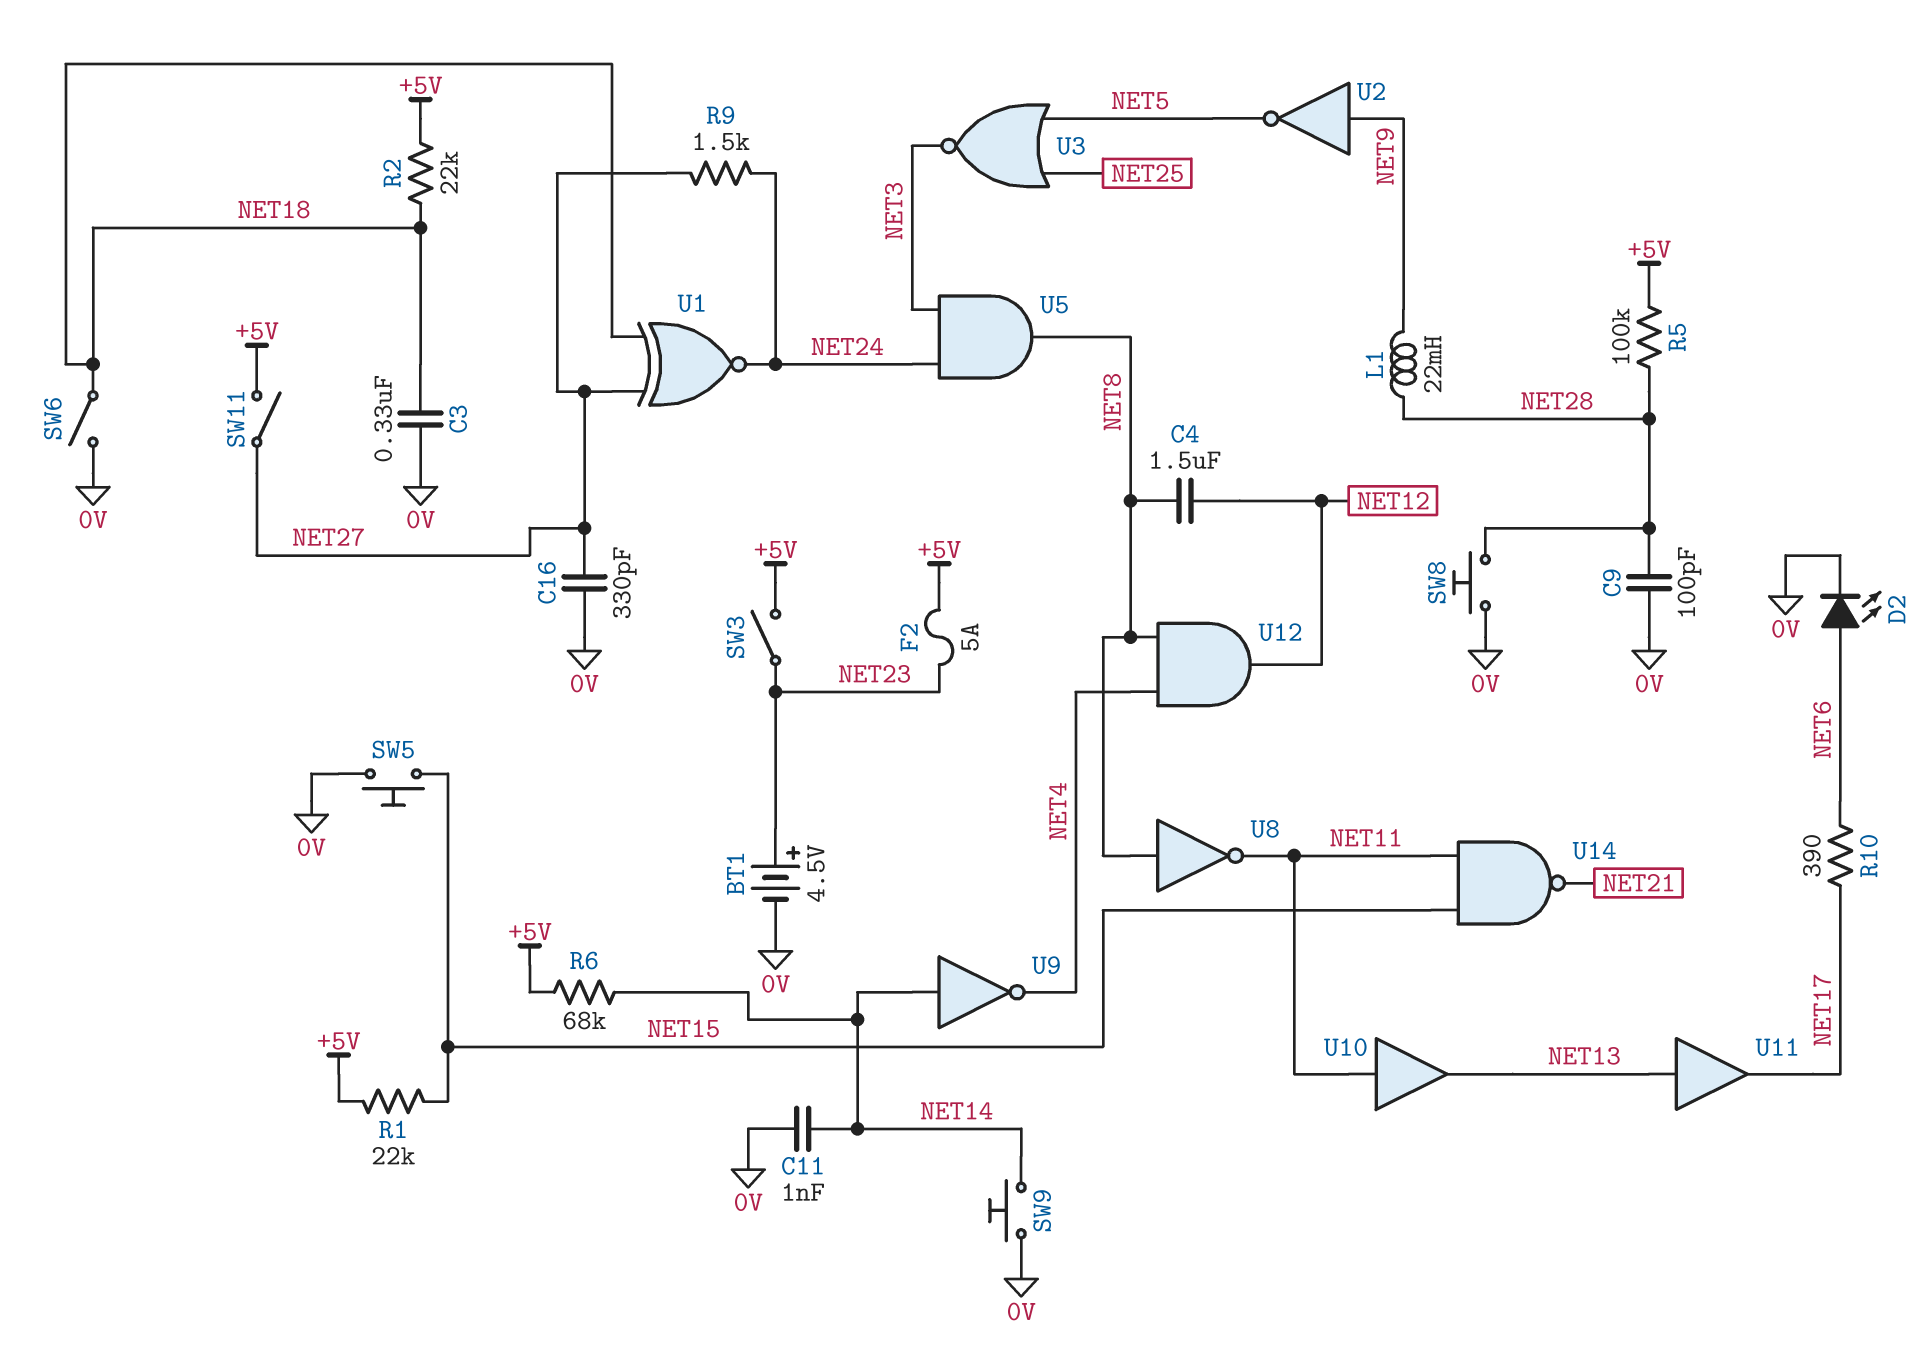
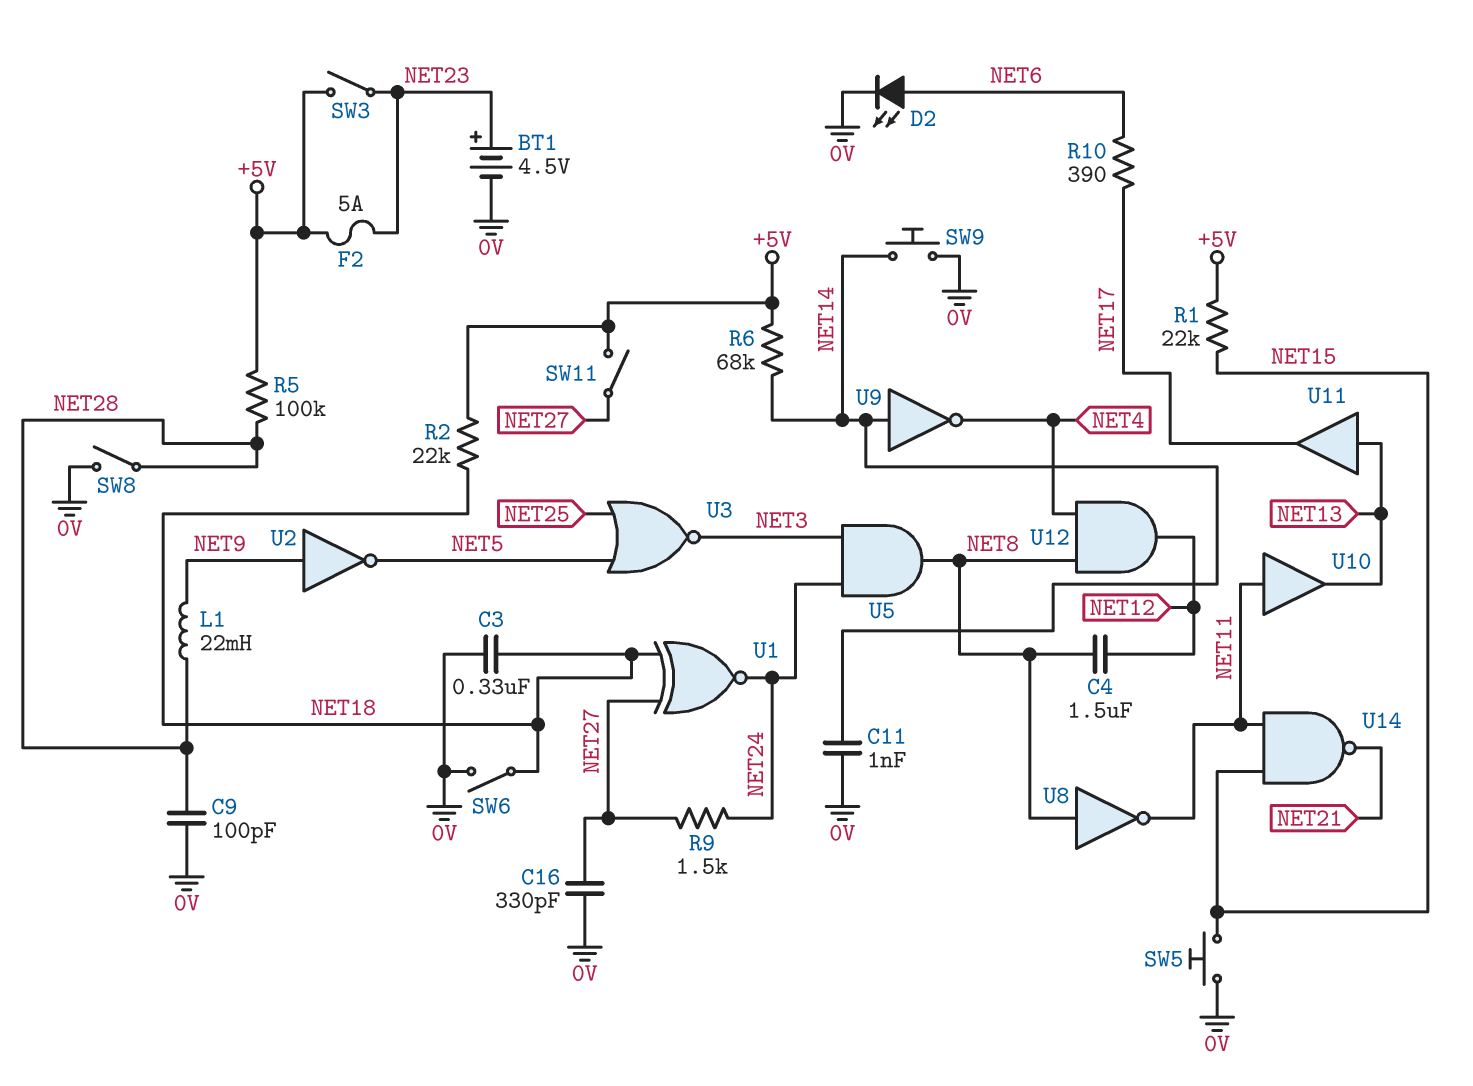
SW8: button (0V, NET28) -> switch (0V, NET28)

